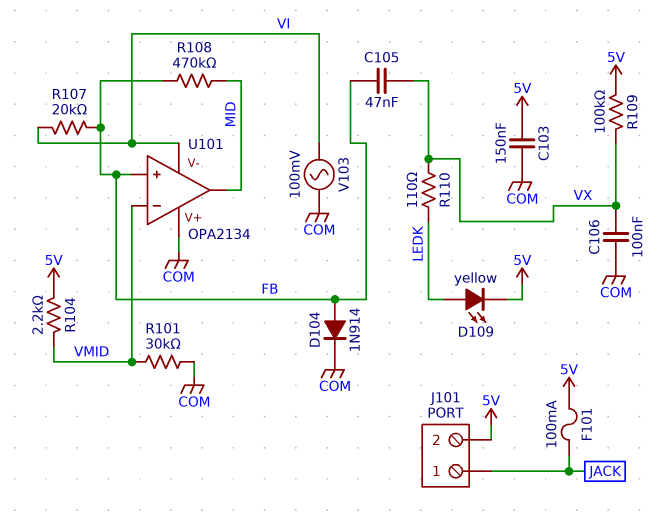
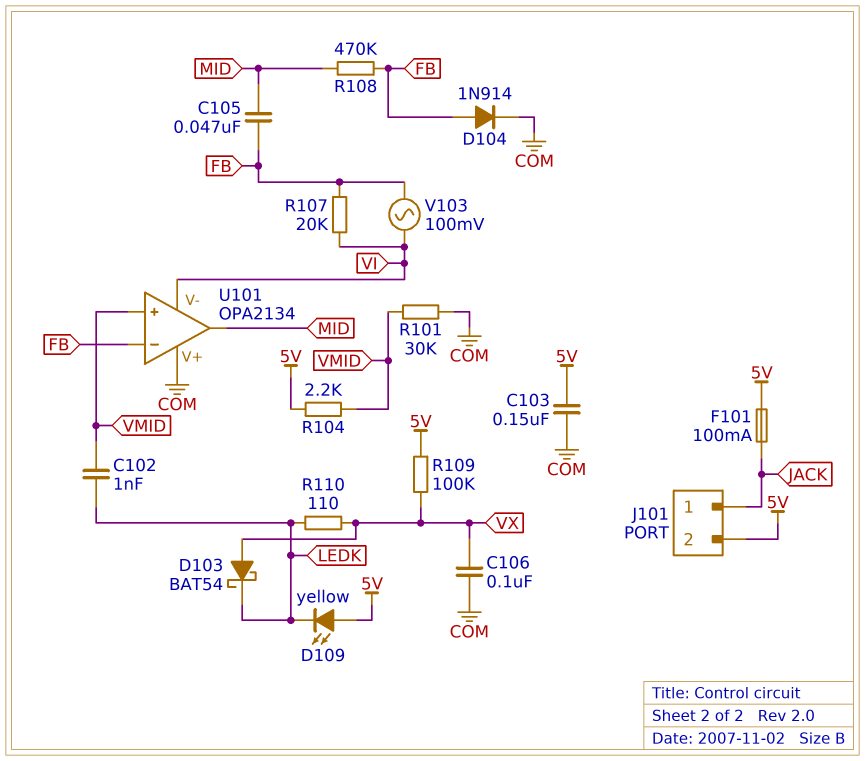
C102: none -> 1nF (LEDK, VMID)
C105: 47nF (FB, VX) -> 47nF (FB, MID)
D103: none -> schottky BAT54 (A VX, K LEDK)
D109: LED yellow (A LEDK, K 5V) -> LED yellow (A 5V, K LEDK)
U101 pin in+: FB -> VMID
U101 pin in-: VMID -> FB
V103: AC 100mV (COM, VI) -> AC 100mV (FB, VI)

